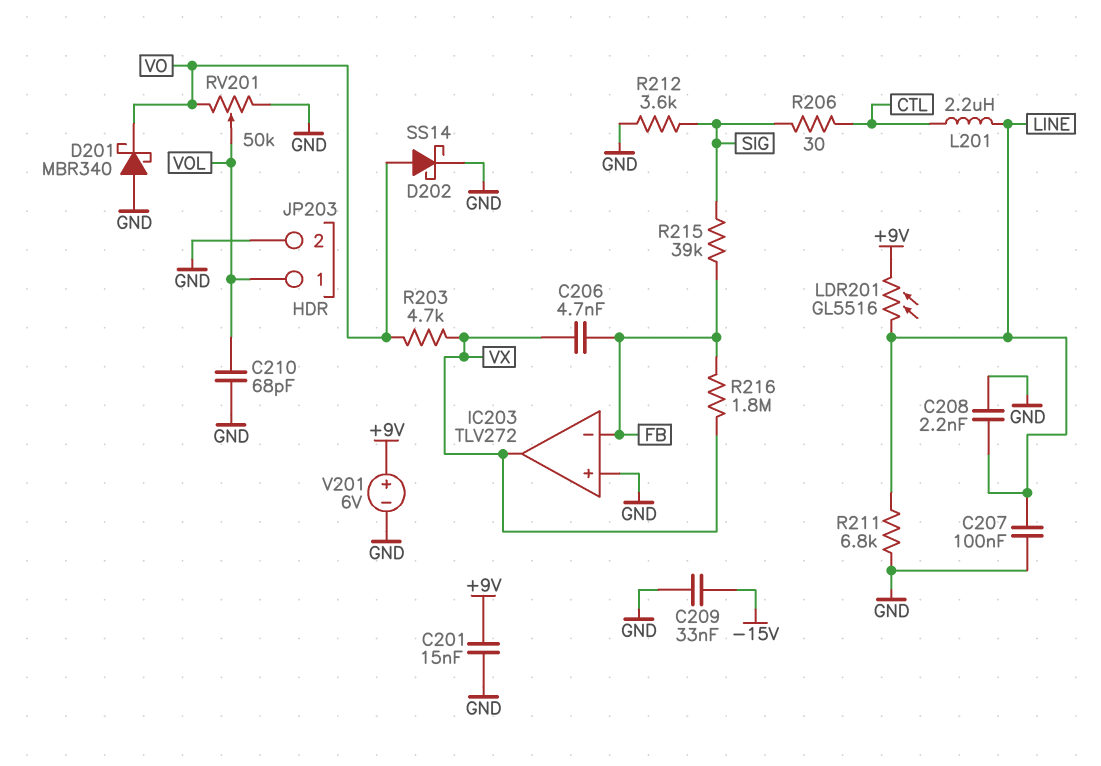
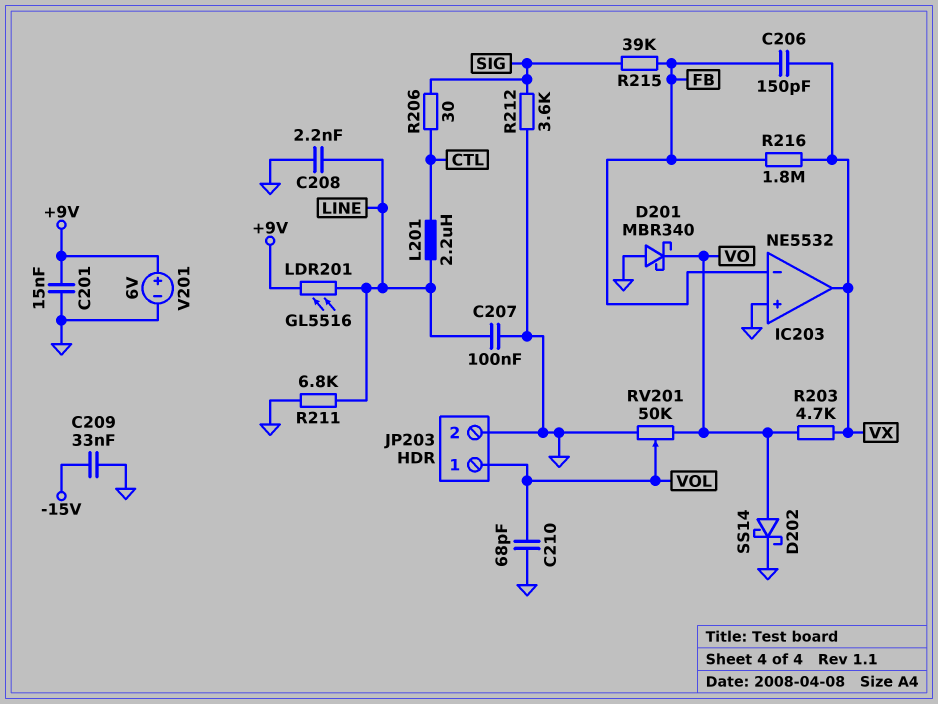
C206: 4.7nF (FB, VX) -> 150pF (FB, VX)
IC203: TLV272 -> NE5532

